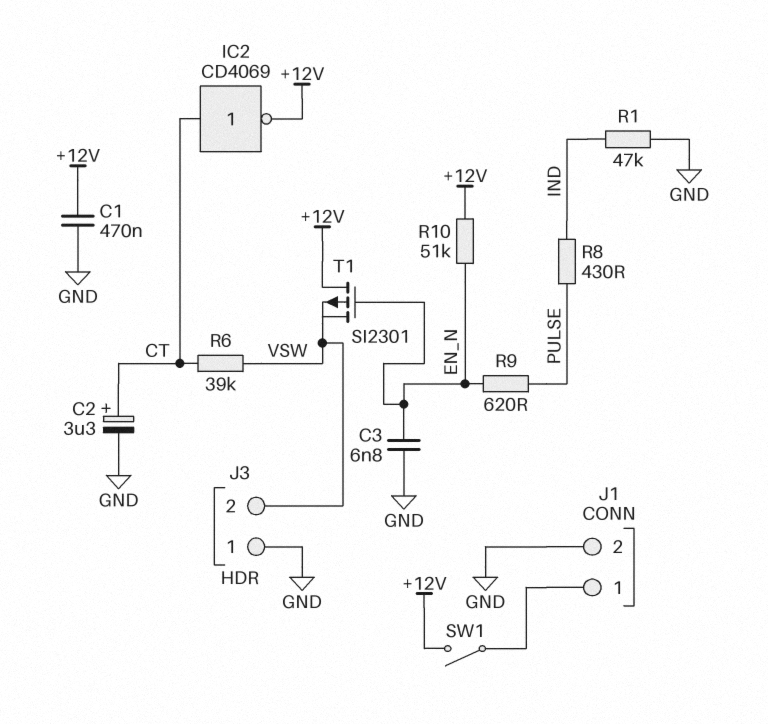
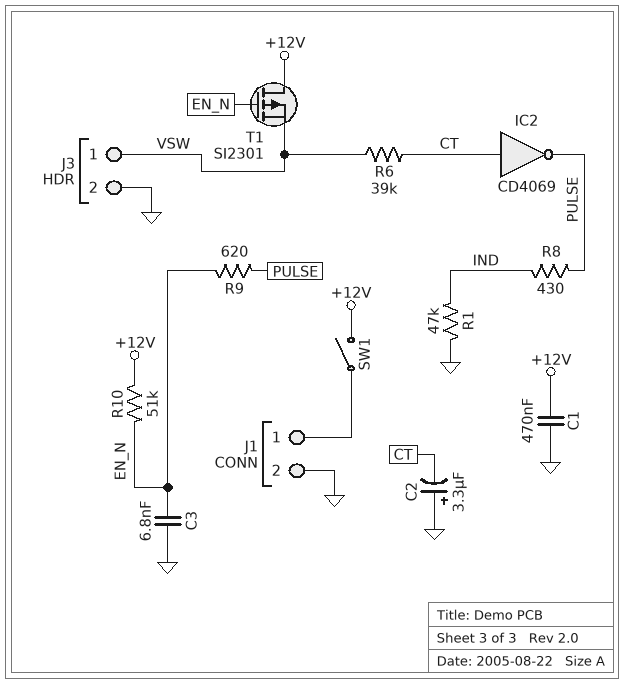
C2: 3.3uF (plus CT, minus GND) -> 3.3uF (plus GND, minus CT)
IC2: NOT CD4069 (in CT, out +12V) -> NOT CD4069 (in CT, out PULSE)
J3 pin 1: GND -> VSW
J3 pin 2: VSW -> GND

